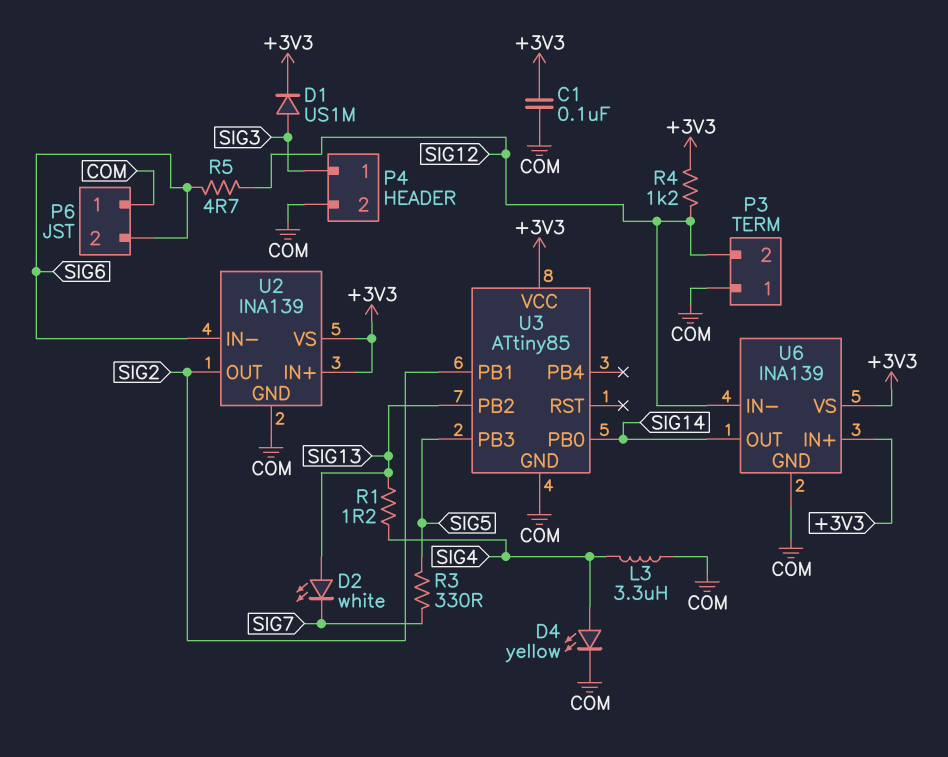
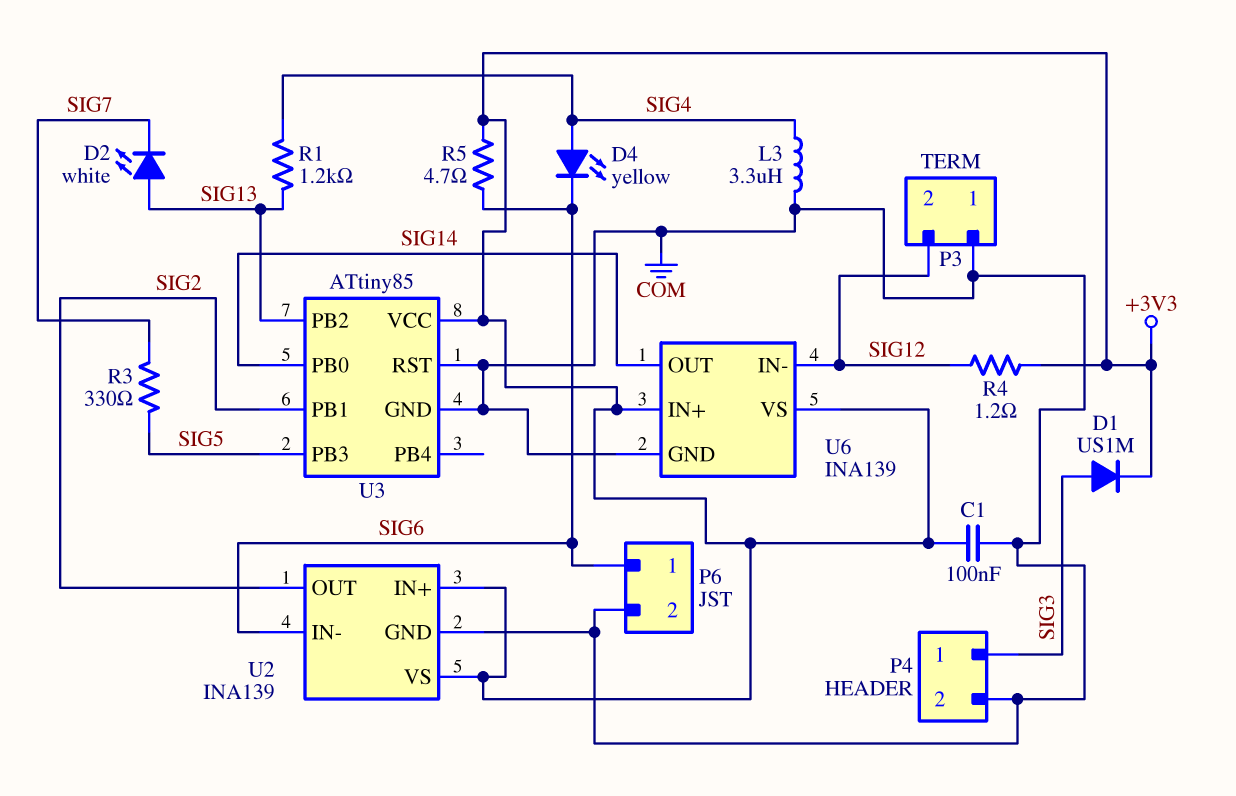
D4: LED yellow (A SIG4, K COM) -> LED yellow (A SIG4, K SIG6)
P6 pin 1: COM -> SIG6
P6 pin 2: SIG6 -> COM
R1: 1.2 (SIG4, SIG13) -> 1.2k (SIG4, SIG13)
R4: 1.2k (+3V3, SIG12) -> 1.2 (+3V3, SIG12)
R5: 4.7 (SIG6, SIG12) -> 4.7 (+3V3, SIG6)
U3 pin RST: none -> COM

